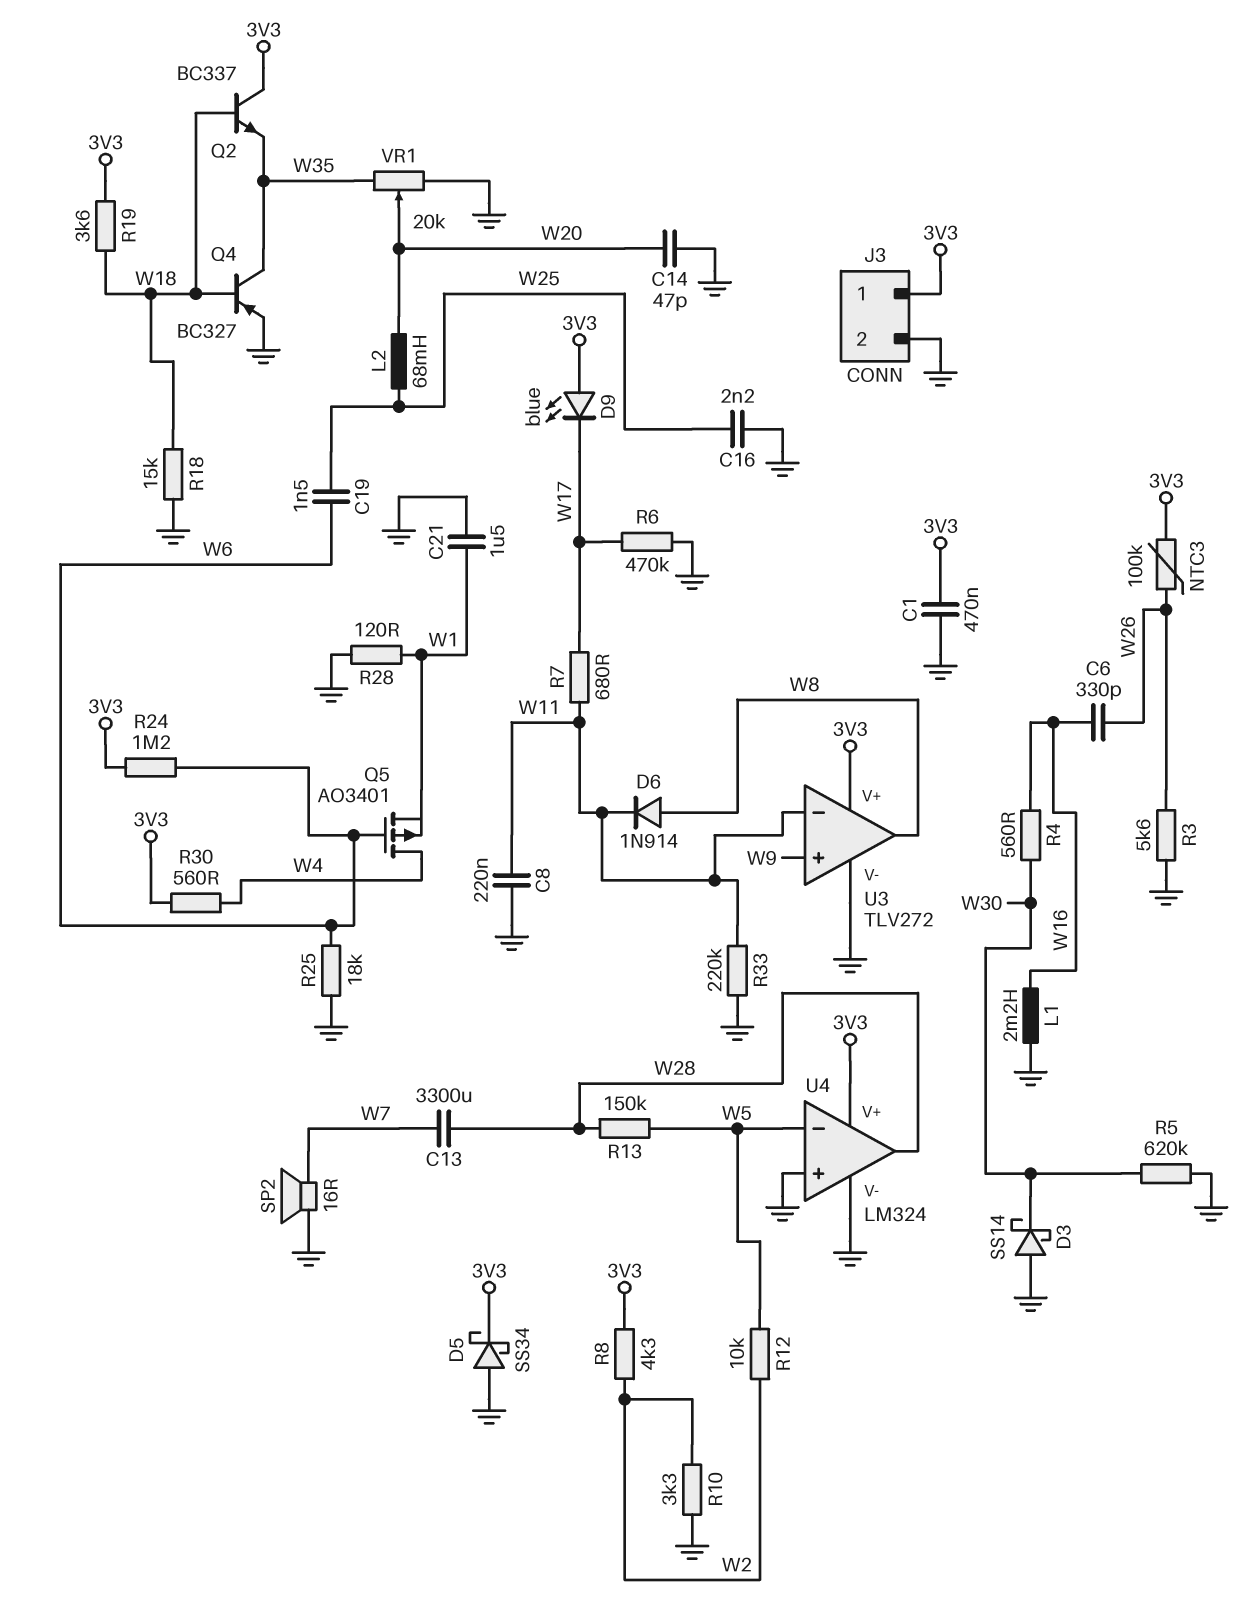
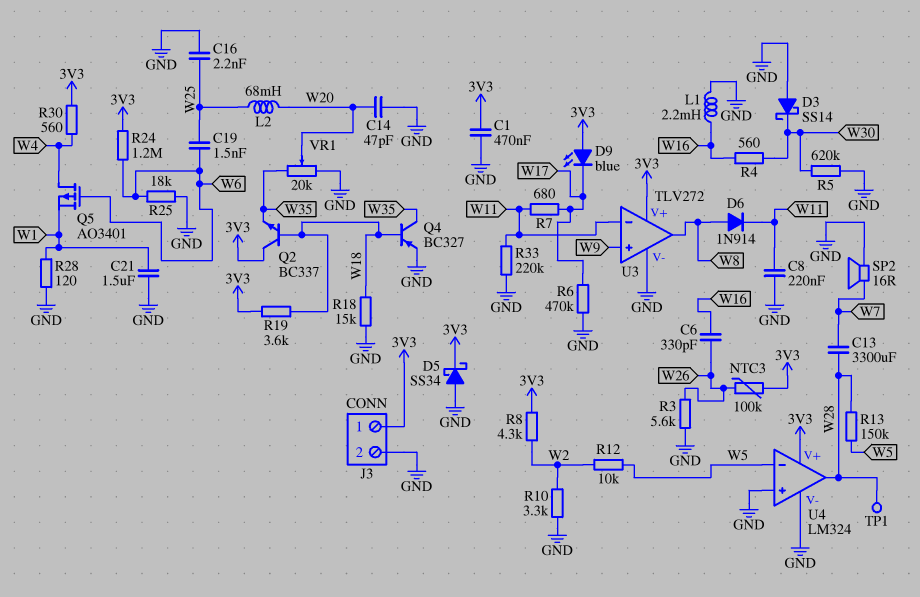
TP1: none -> test point (W28)

